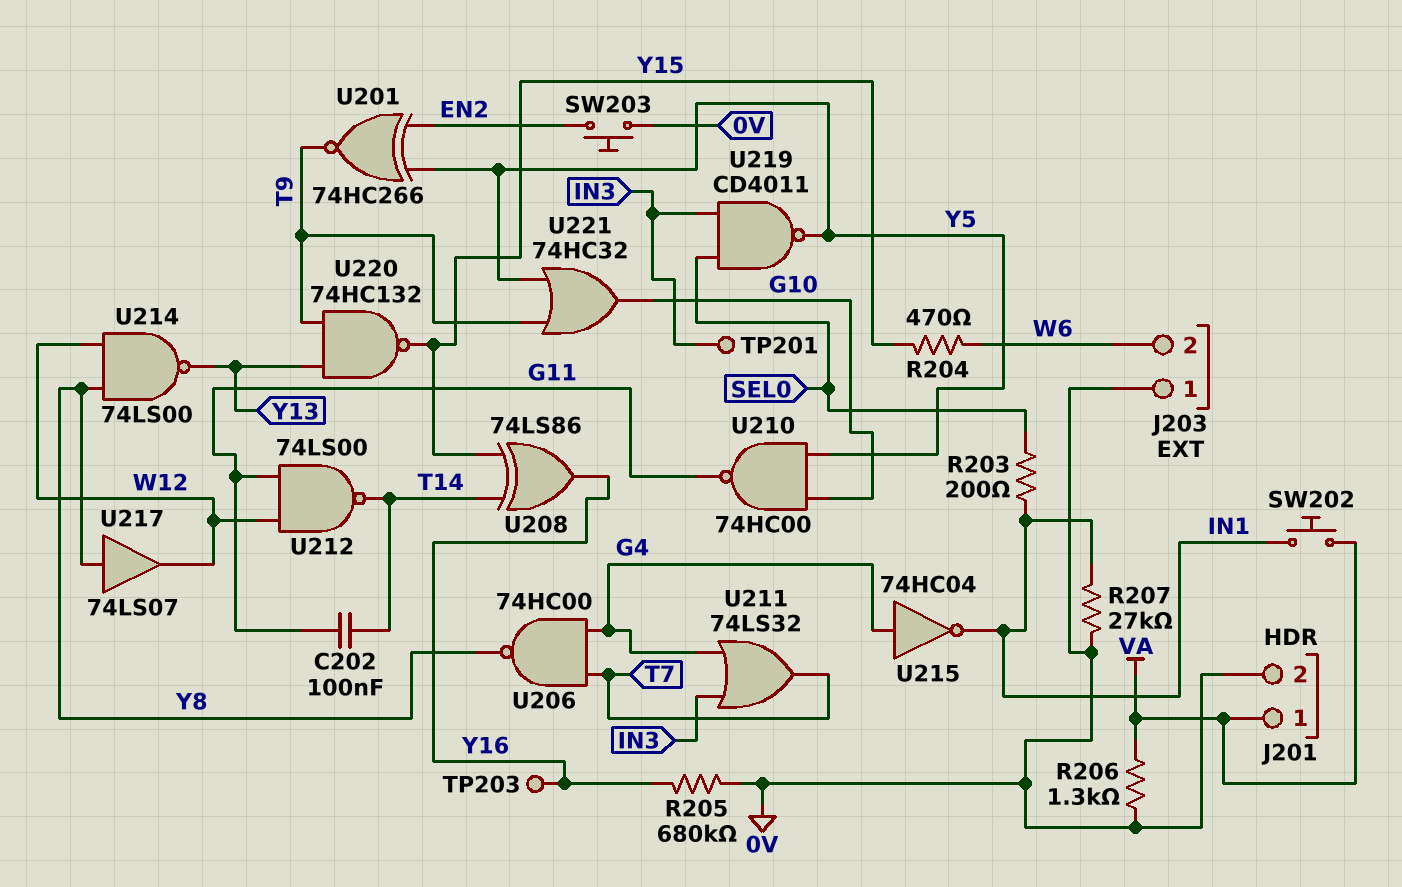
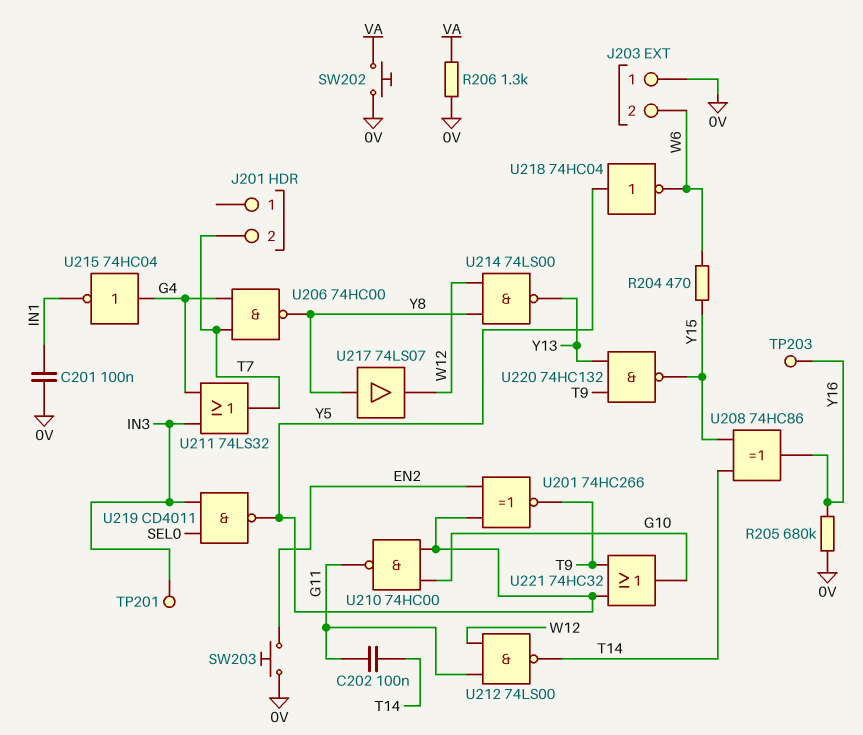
C201: none -> 100nF (0V, IN1)
J201 pin 1: VA -> none
J201 pin 2: 0V -> T7
R203: 200 (IN1, SEL0) -> none
R207: 27k (0V, IN1) -> none
SW202: button (IN1, VA) -> button (0V, VA)
U208: XOR 74LS86 (in T14, in Y15, out Y16) -> XOR 74HC86 (in T14, in Y15, out Y16)
U218: none -> NOT 74HC04 (in Y5, out W6)

